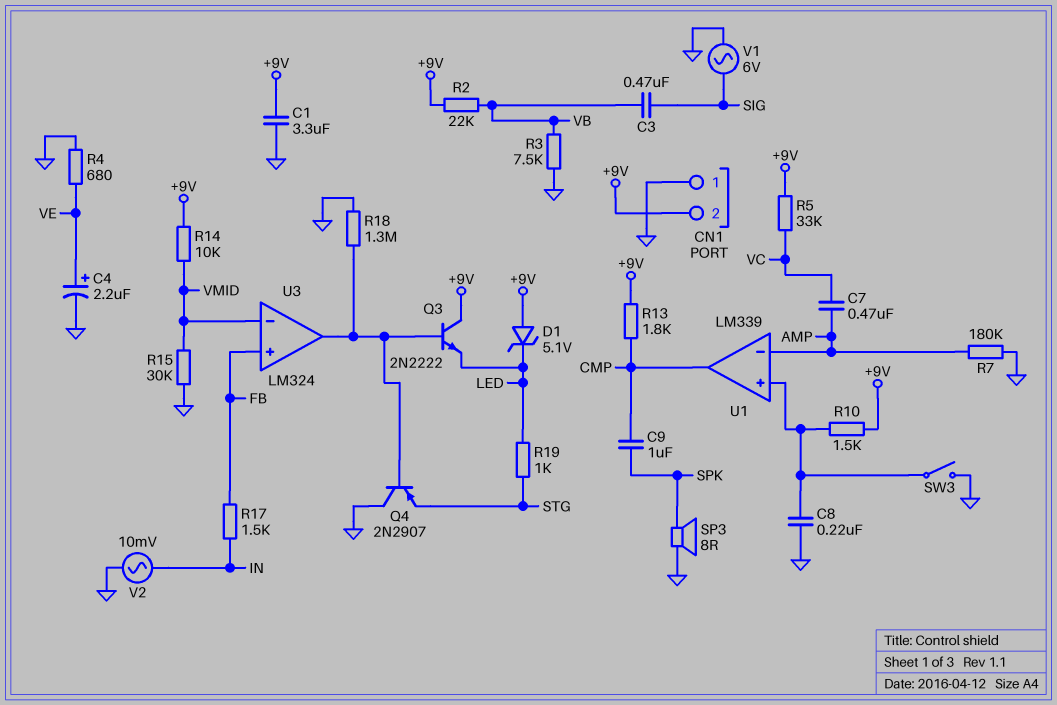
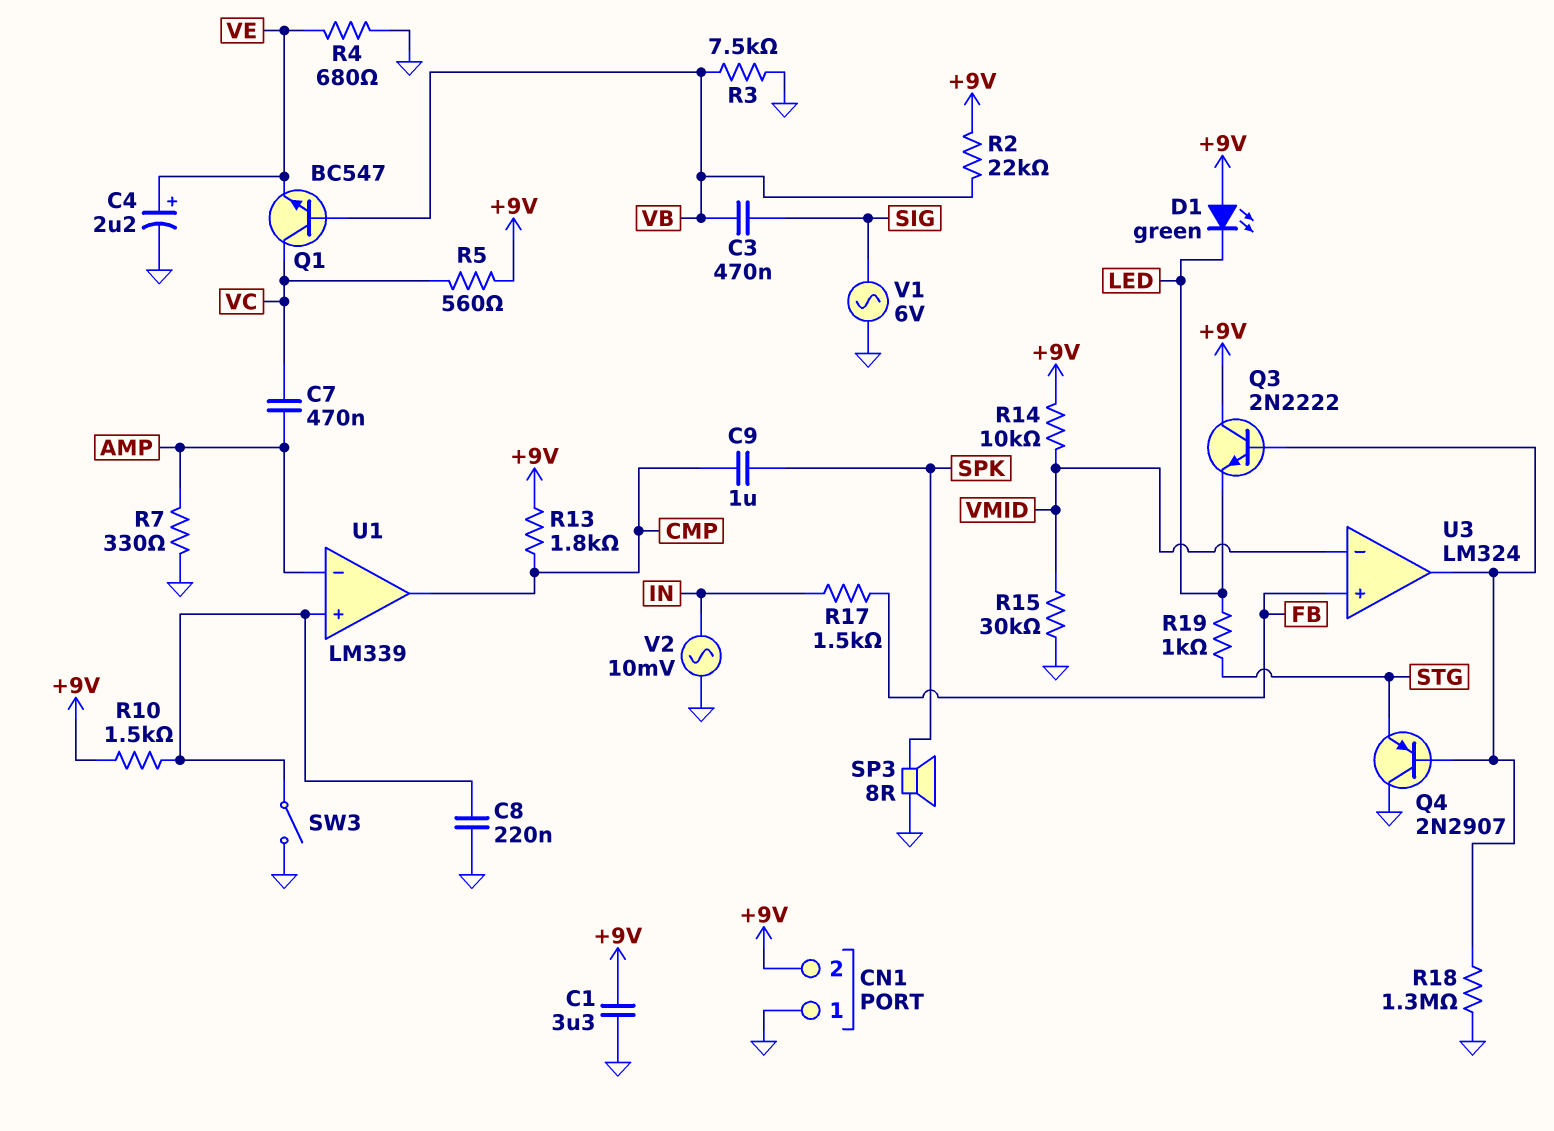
D1: zener 5.1V (A +9V, K LED) -> LED green (A +9V, K LED)
Q1: none -> NPN BC547 (B VB, C VC, E VE)
R5: 33k (+9V, VC) -> 560 (+9V, VC)
R7: 180k (AMP, GND) -> 330 (AMP, GND)

